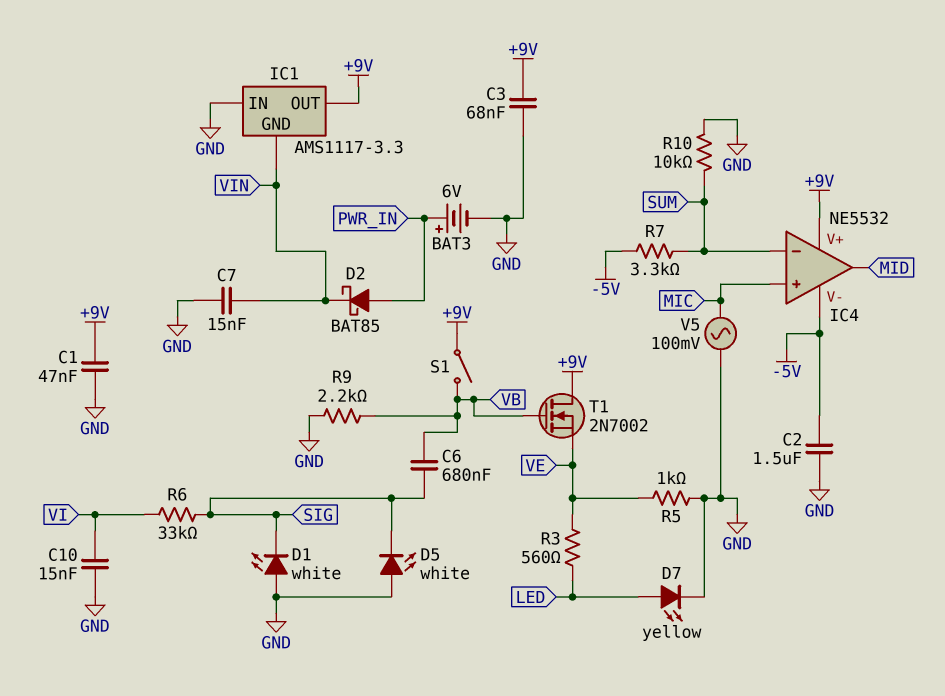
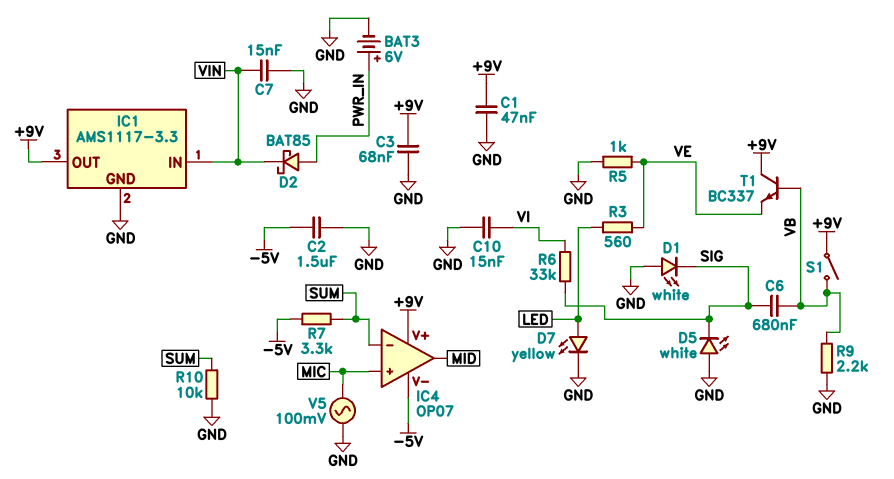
IC1 pin GND: VIN -> GND
IC1 pin IN: GND -> VIN
IC4: NE5532 -> OP07
T1: NMOS 2N7002 (G VB, D +9V, S VE) -> NPN BC337 (B VB, C +9V, E VE)

